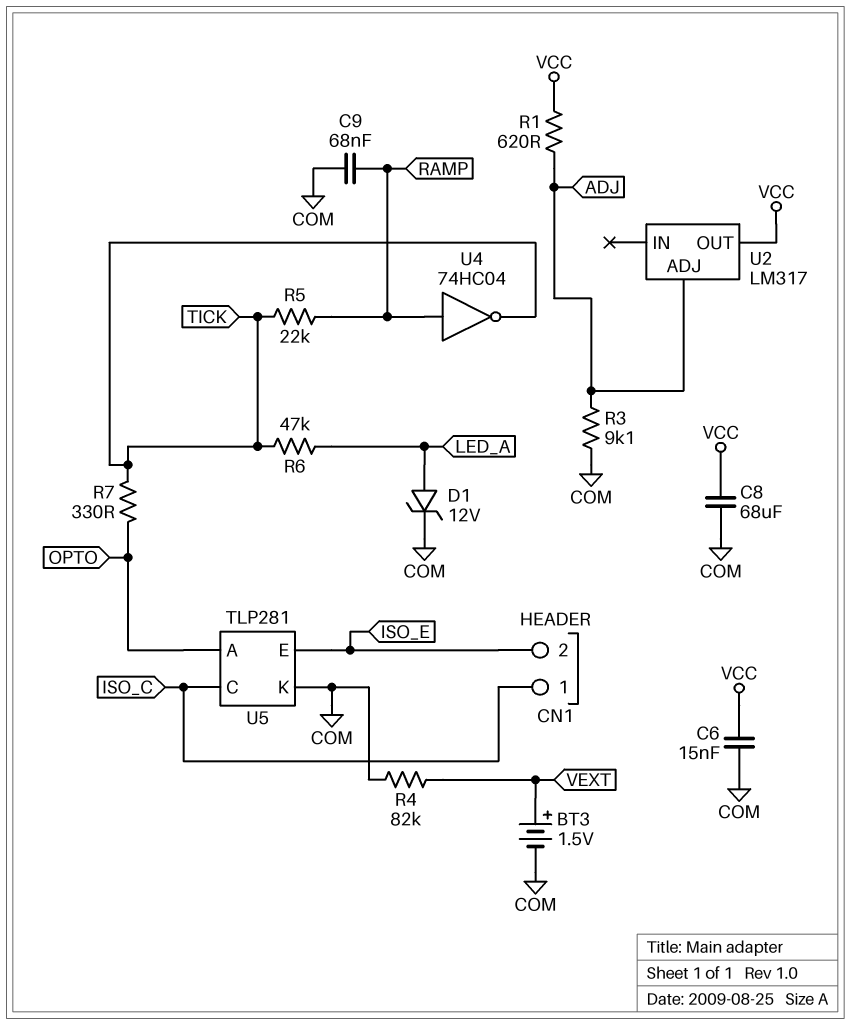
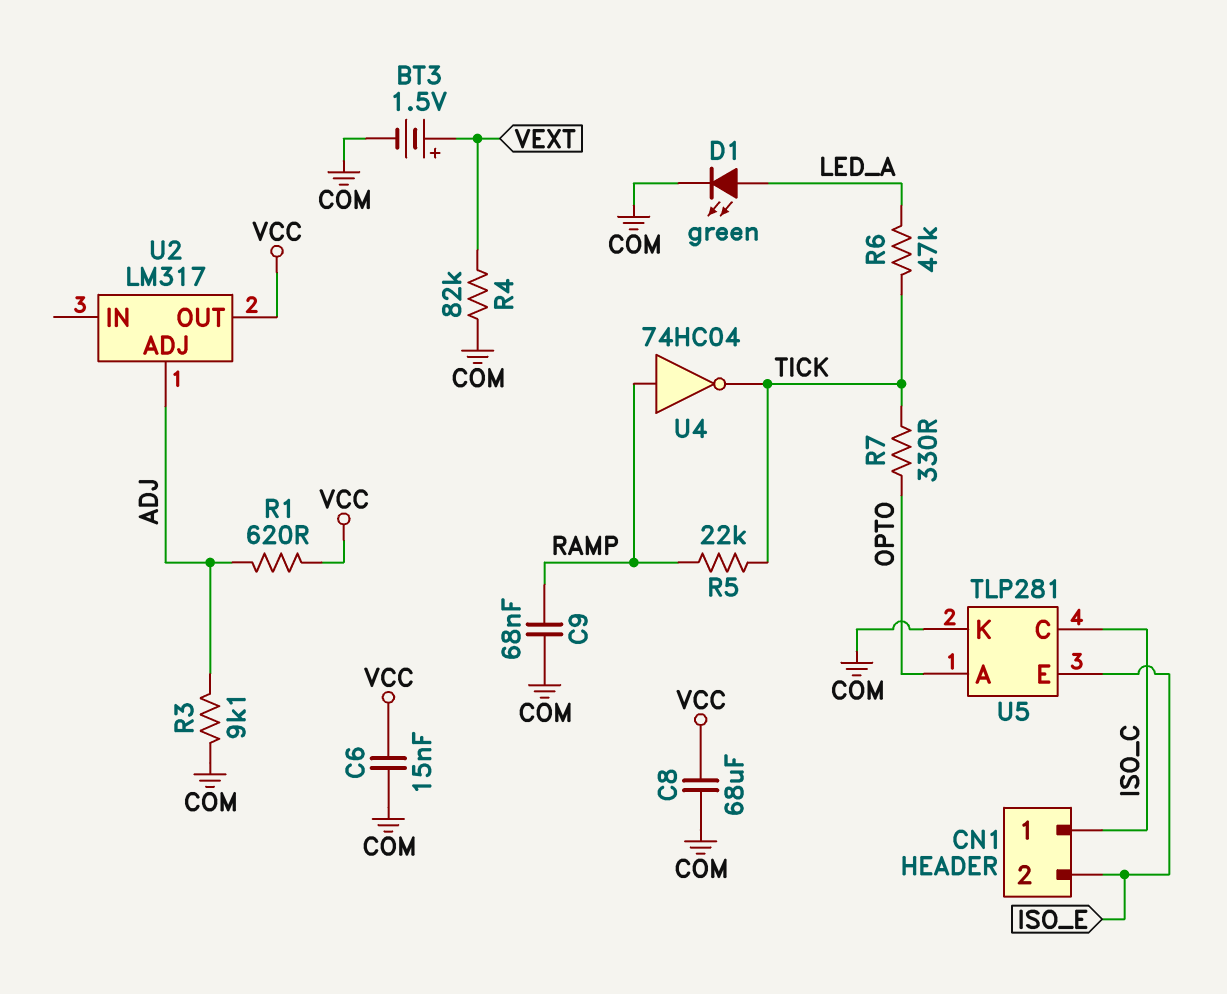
D1: zener 12V (A LED_A, K COM) -> LED green (A LED_A, K COM)

